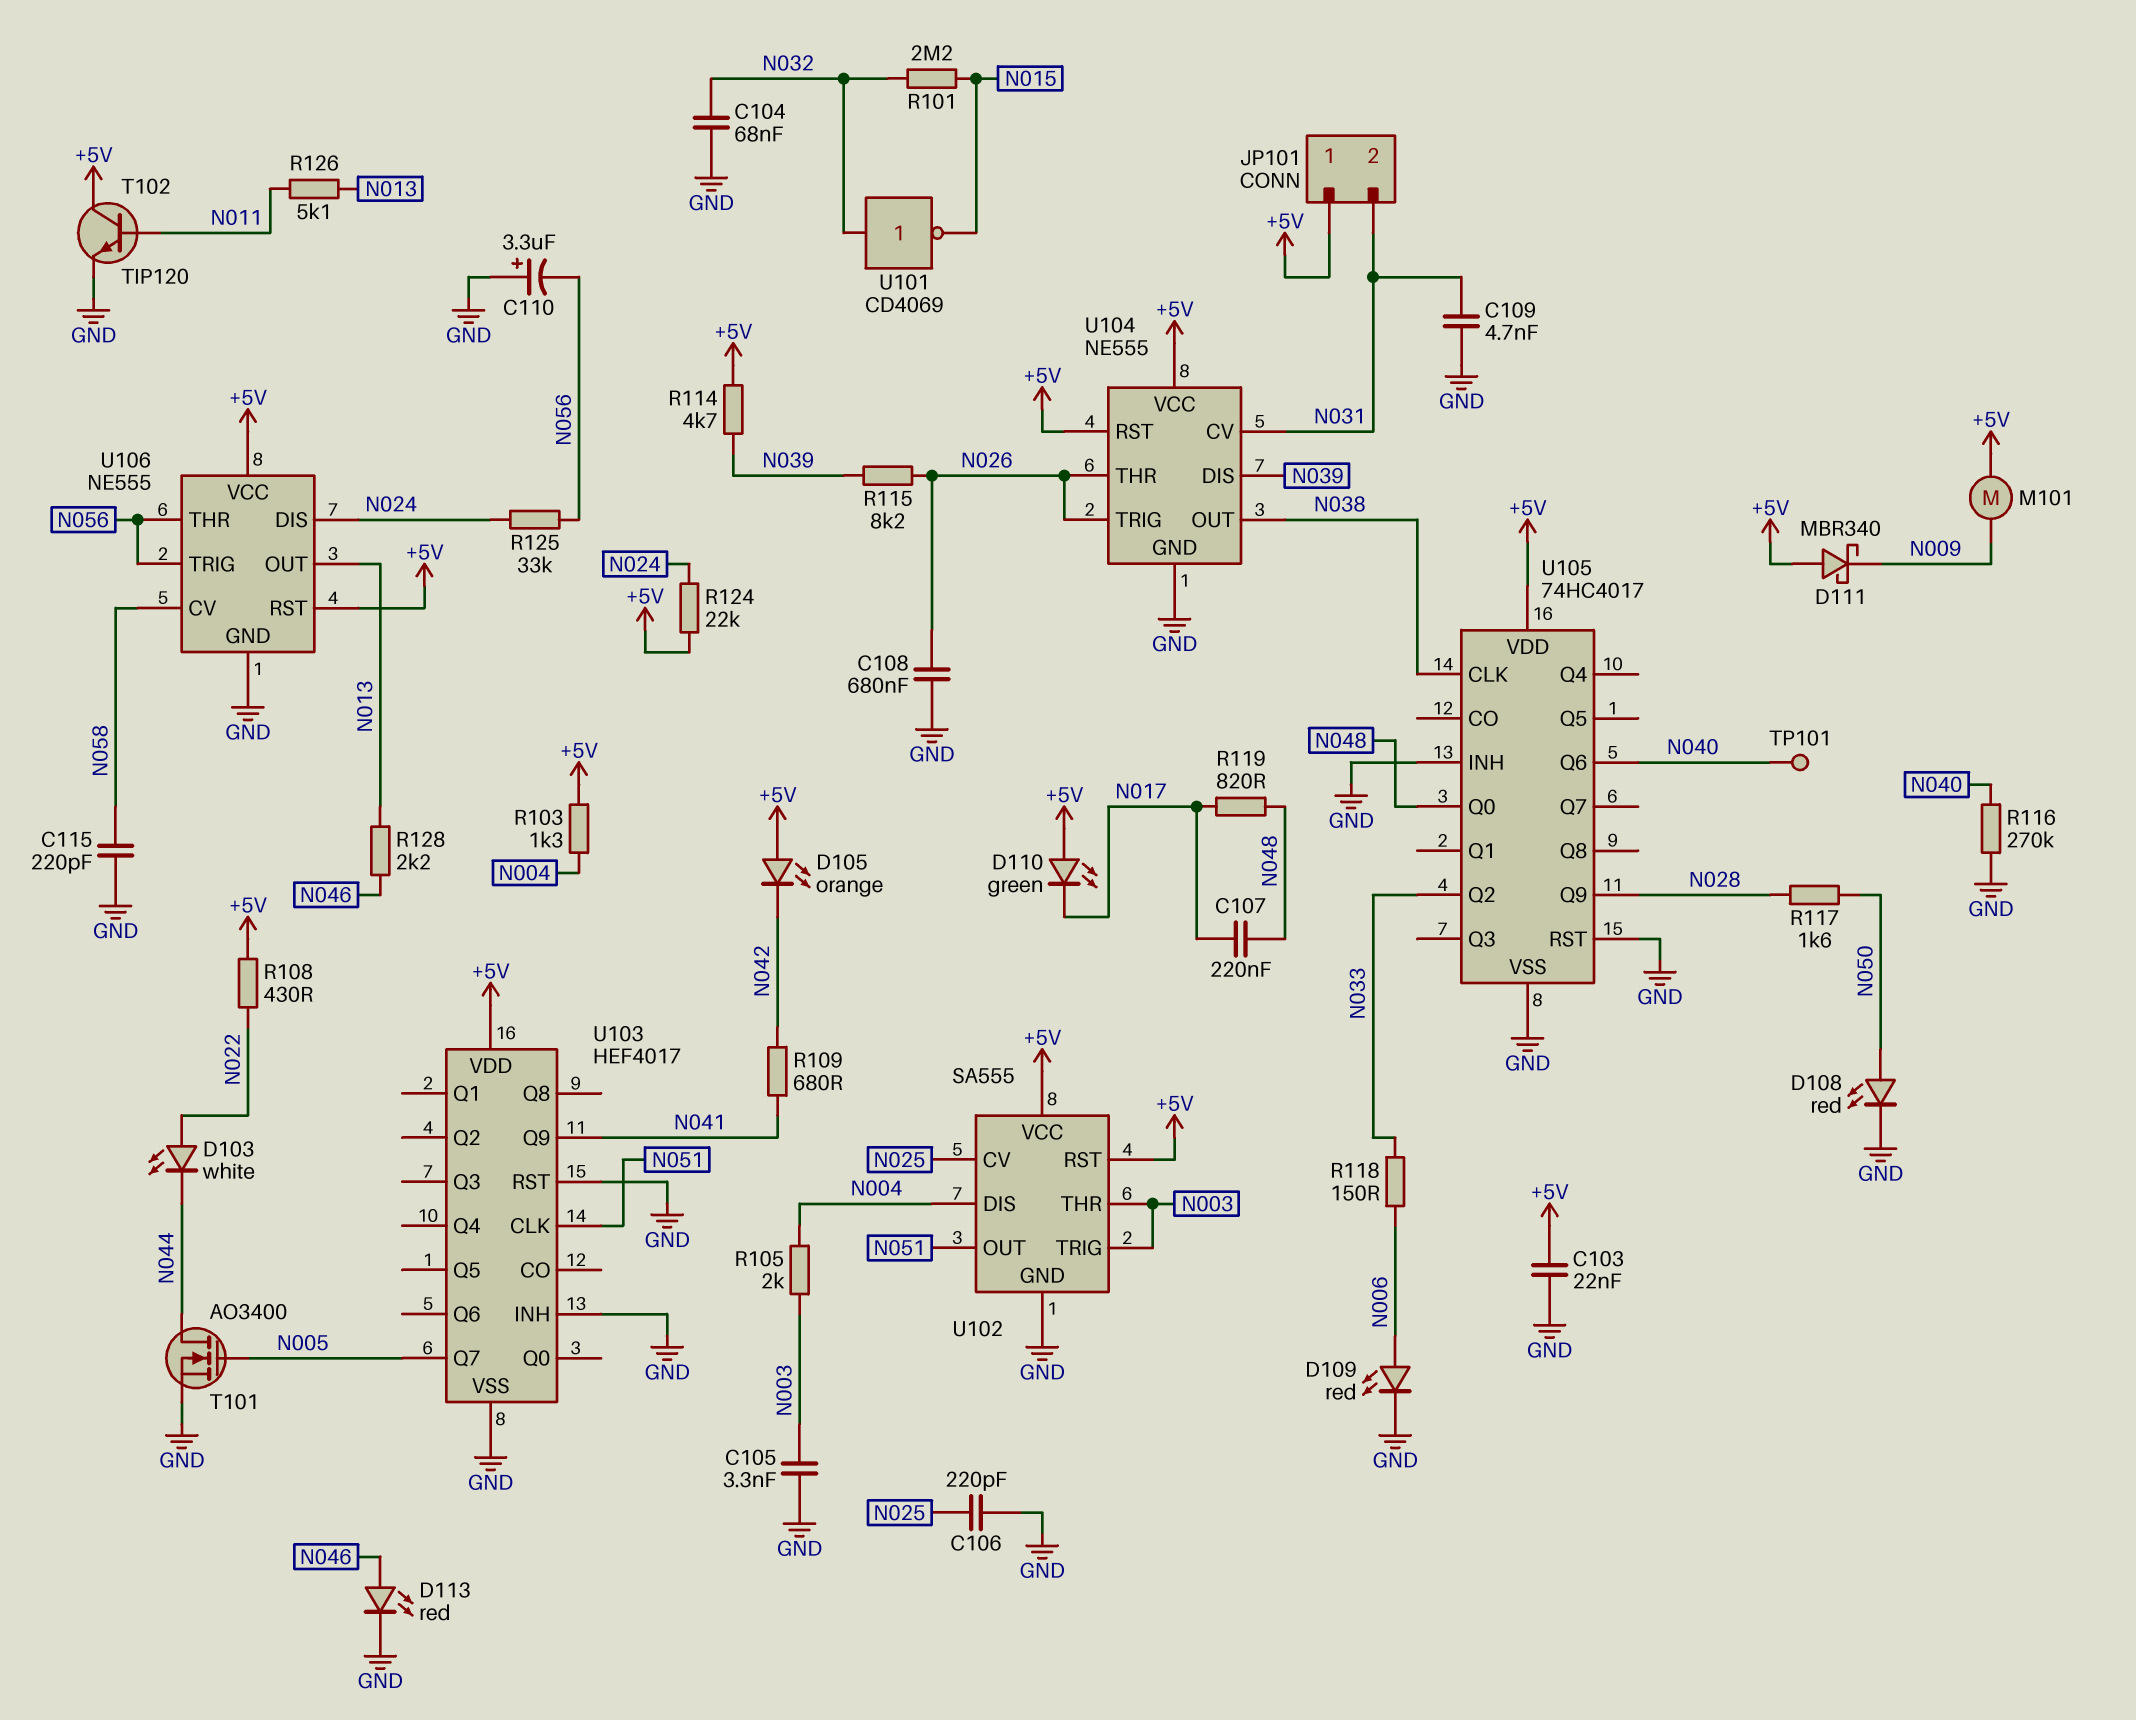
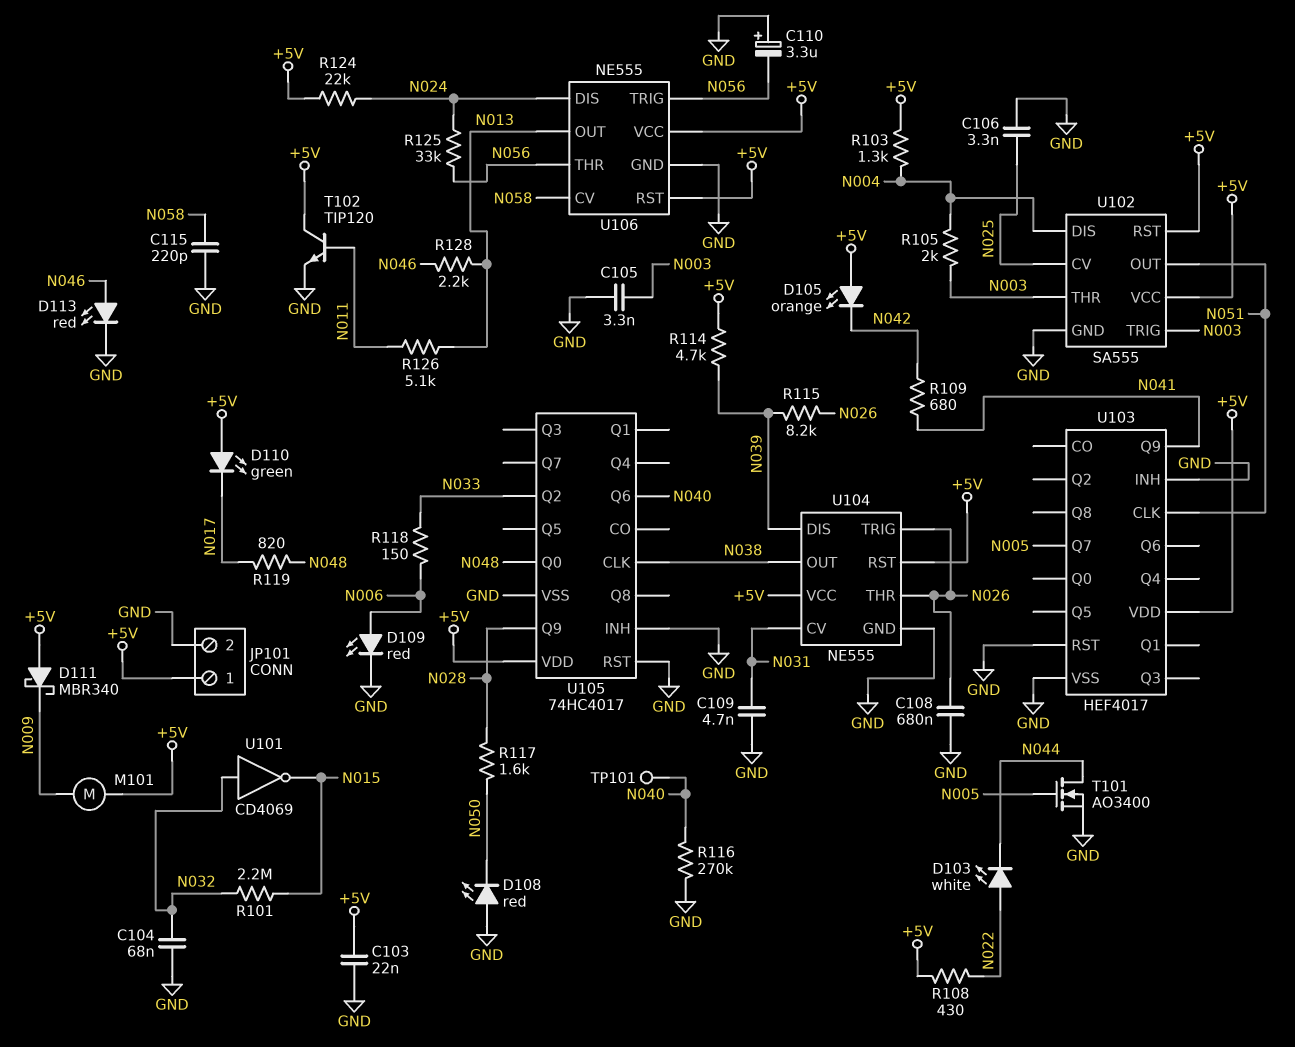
C106: 220pF (GND, N025) -> 3.3nF (GND, N025)
C107: 220nF (N017, N048) -> none
D108: LED red (A N050, K GND) -> LED red (A GND, K N050)
JP101 pin 2: N031 -> GND

